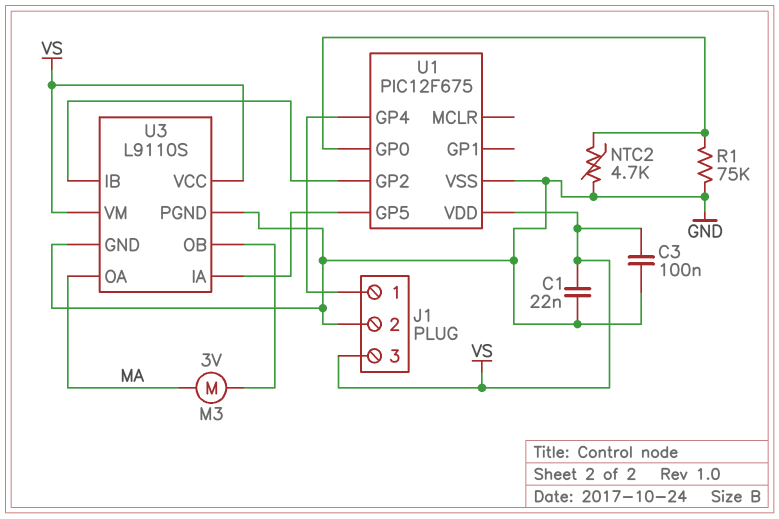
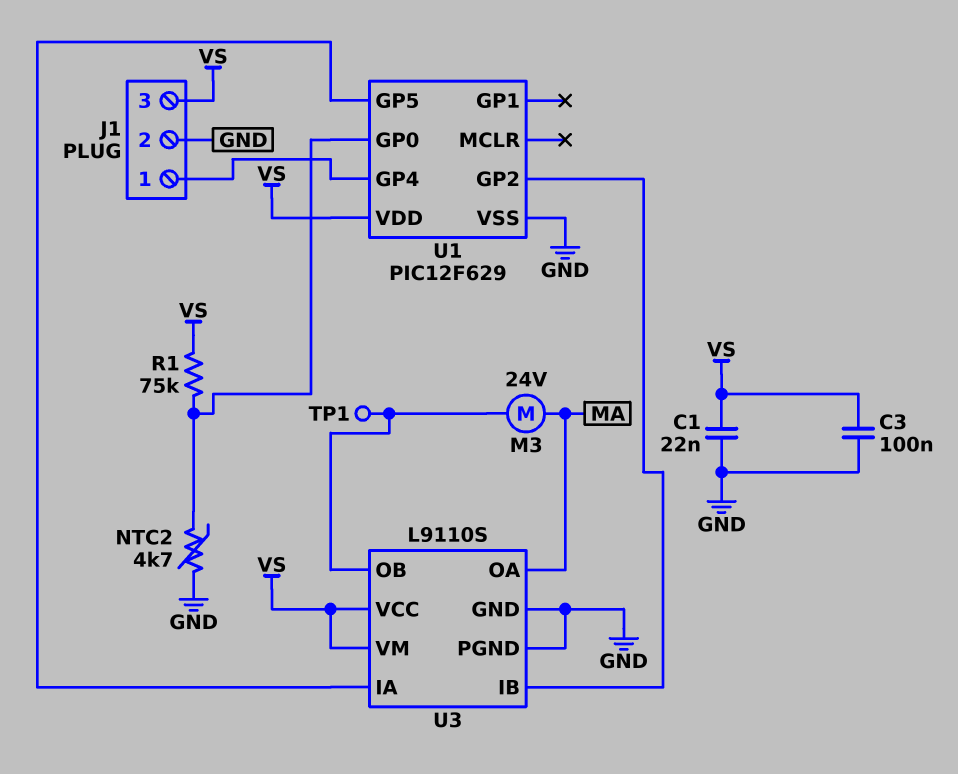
M3: motor 3V (MA, U3/OB) -> motor 24V (MA, U3/OB)
R1: 75k (GND, U1/GP0) -> 75k (U1/GP0, VS)
TP1: none -> test point (U3/OB)
U1: PIC12F675 -> PIC12F629

